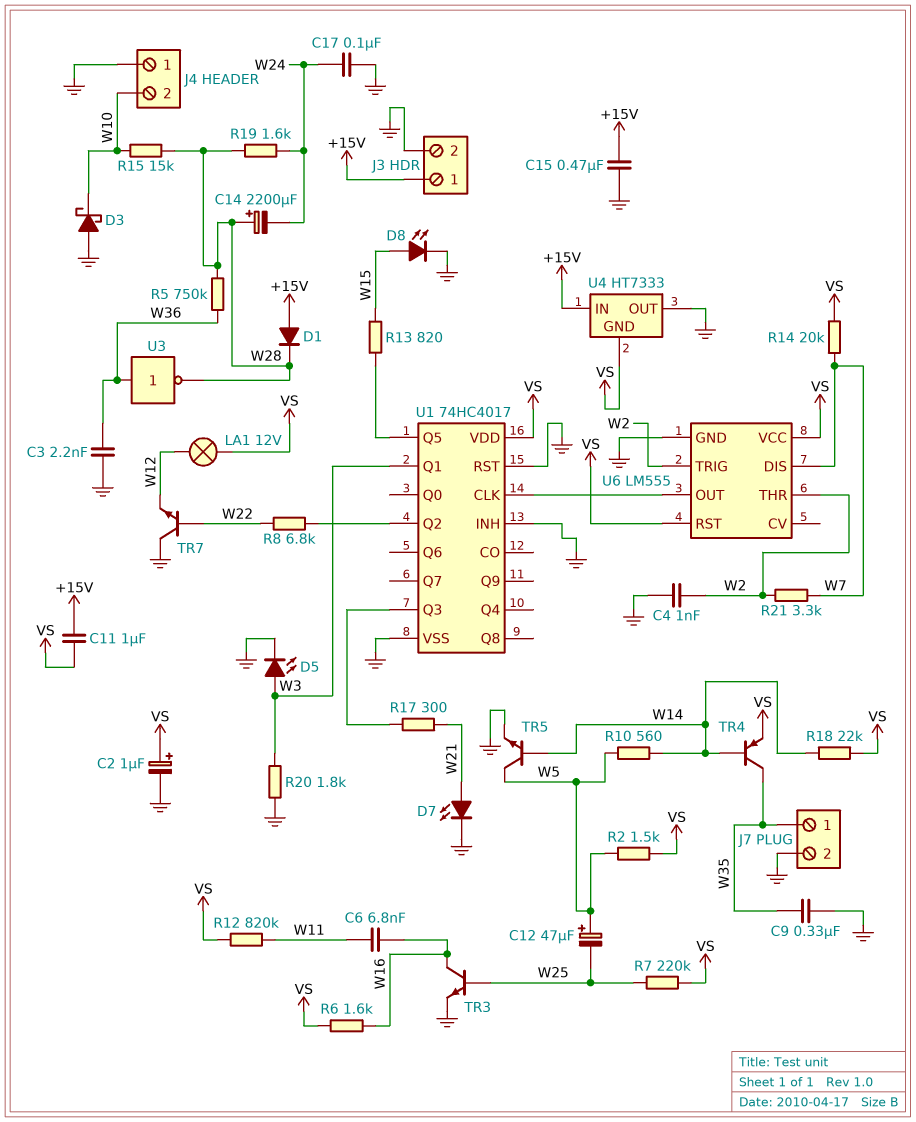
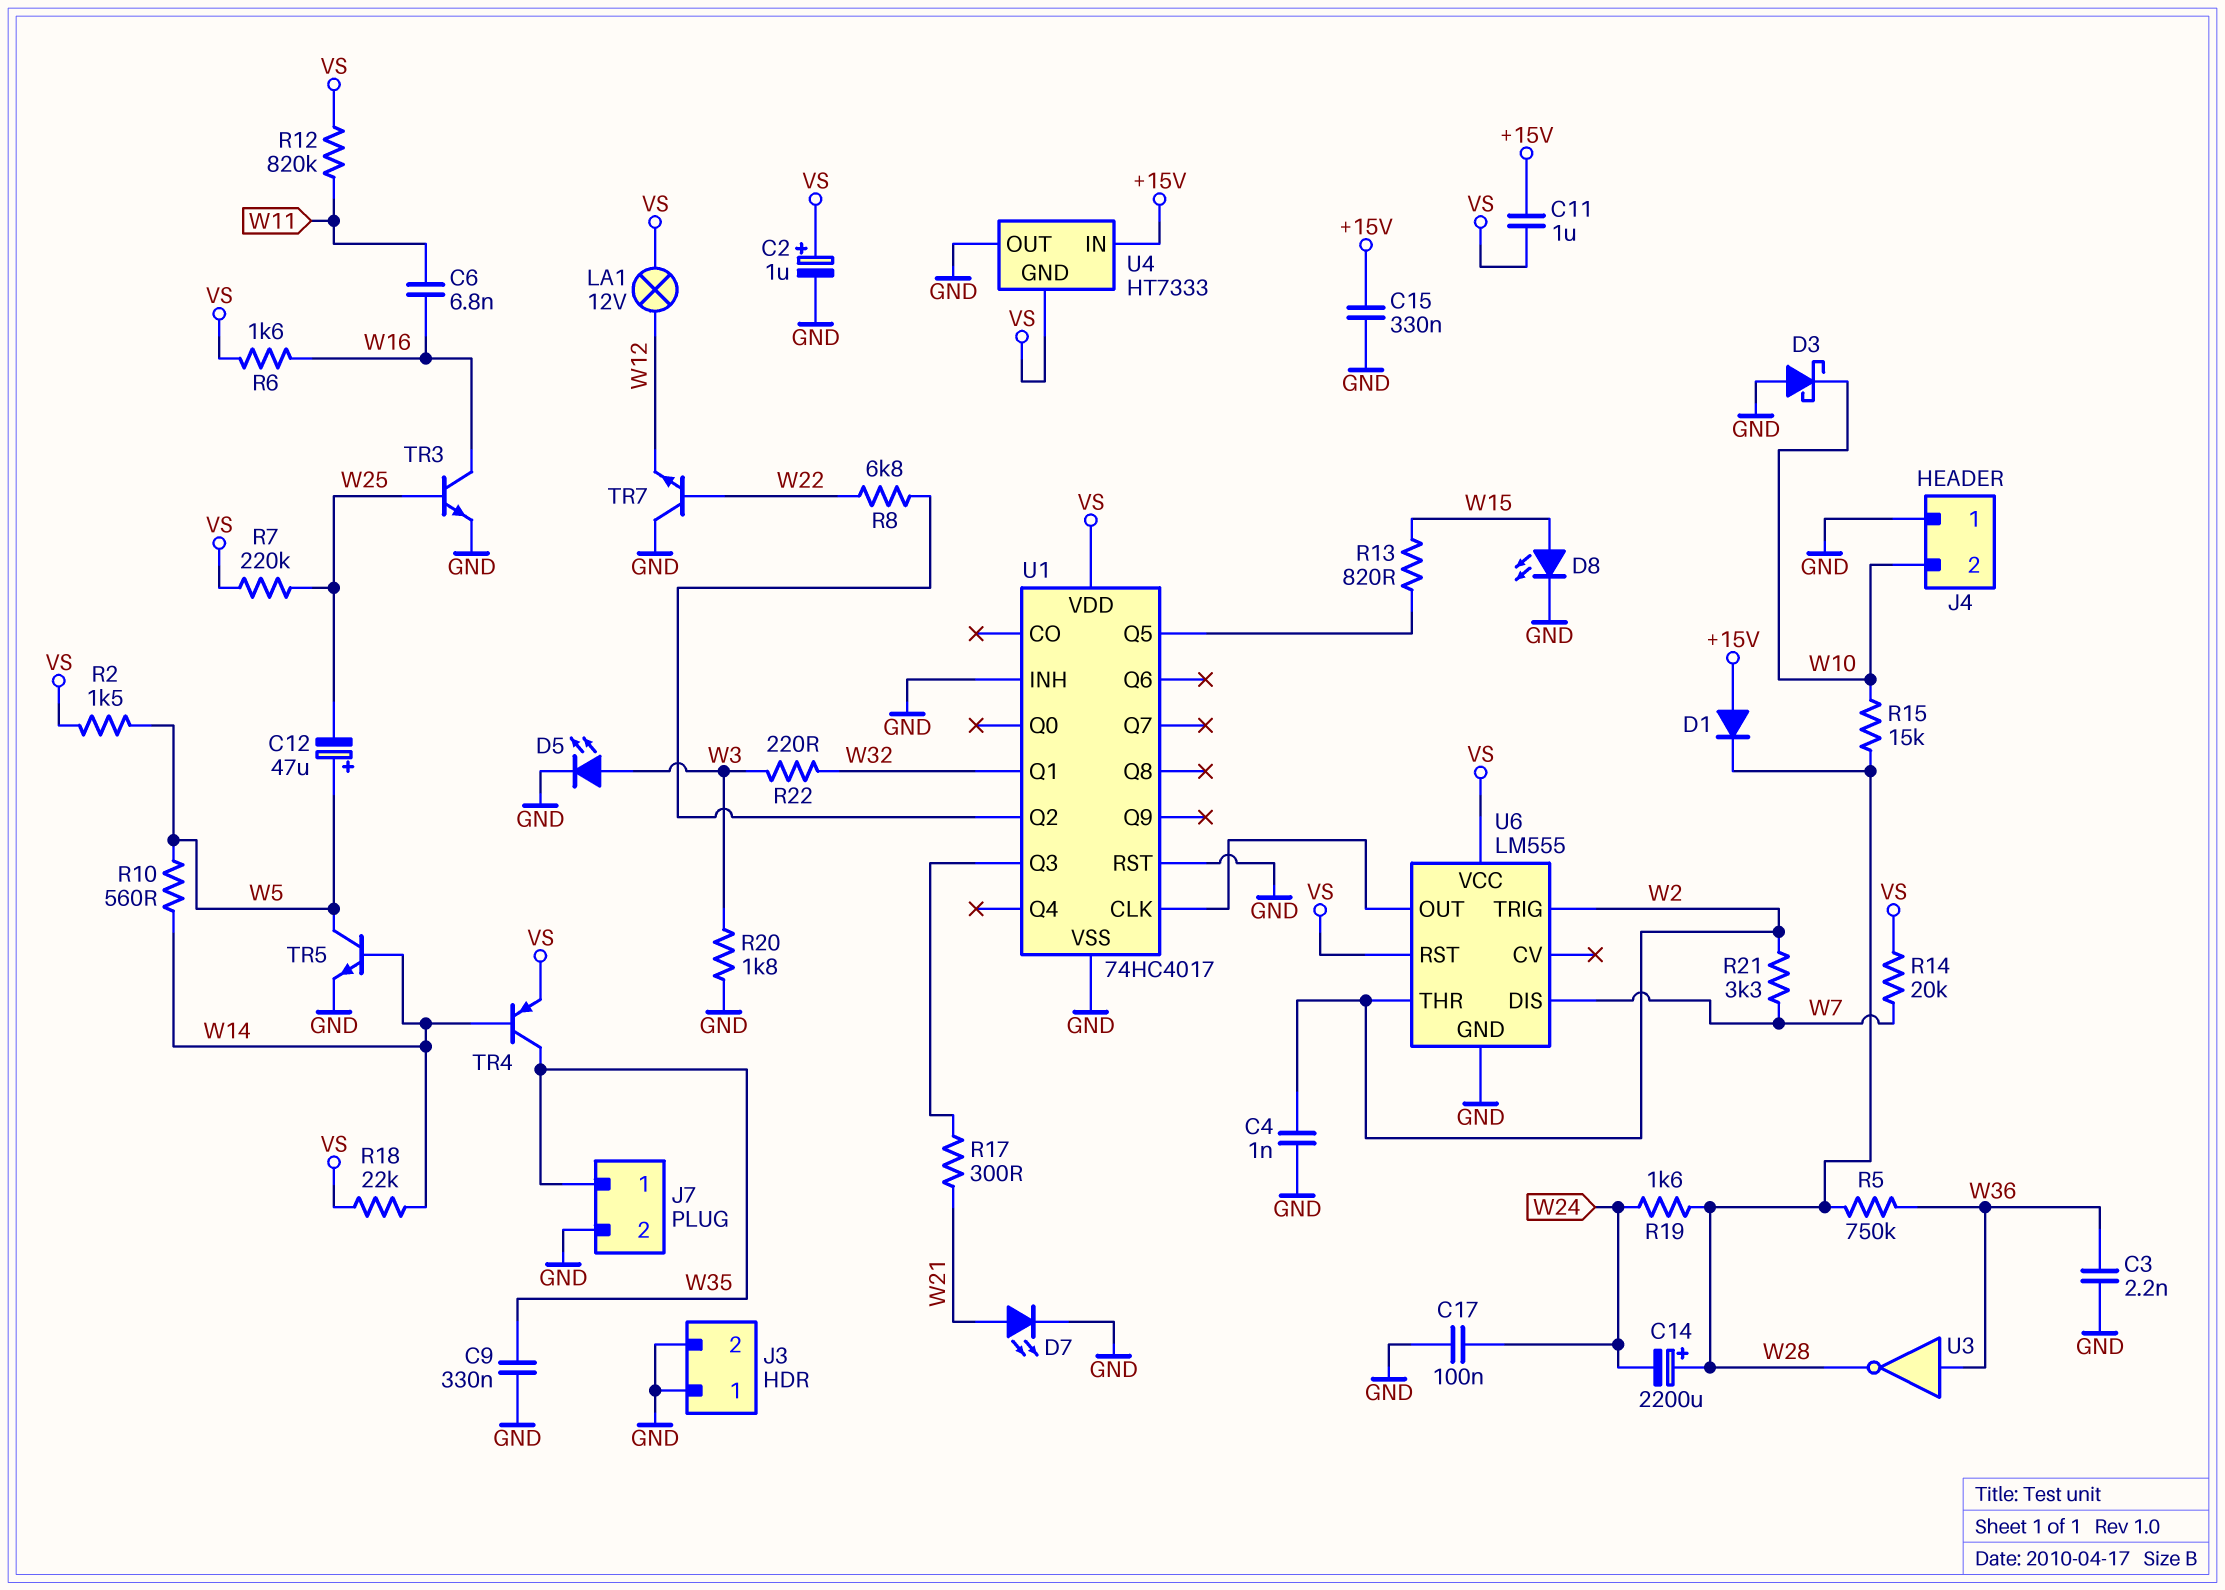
C15: 470nF (+15V, GND) -> 330nF (+15V, GND)
J3 pin 1: +15V -> GND
R22: none -> 220 (W3, W32)
U1 pin Q1: W3 -> W32

